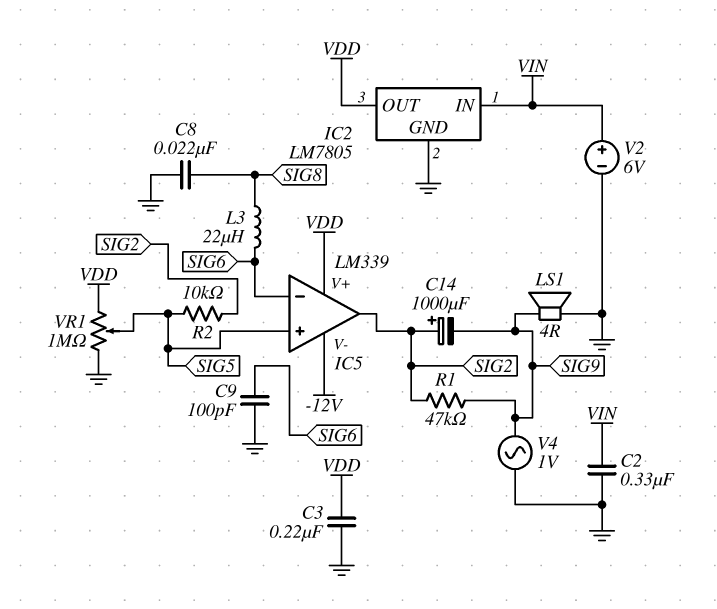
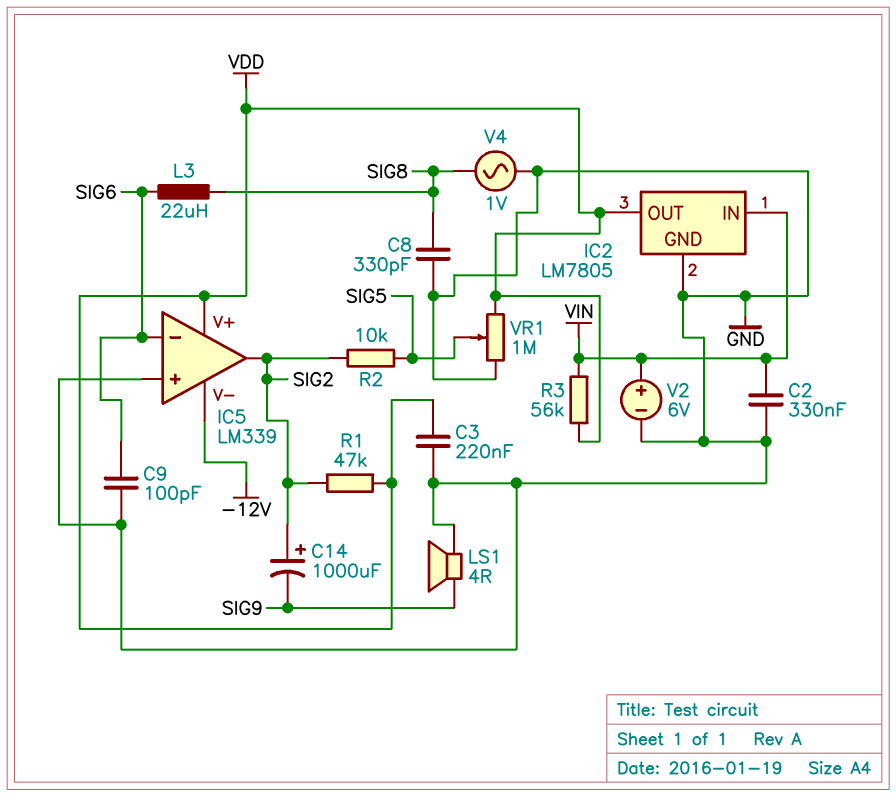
C8: 22nF (GND, SIG8) -> 330pF (GND, SIG8)
IC5 pin in+: SIG5 -> GND
R1: 47k (SIG2, SIG9) -> 47k (SIG2, VDD)
R3: none -> 56k (VDD, VIN)
V4: AC 1V (GND, SIG9) -> AC 1V (GND, SIG8)

